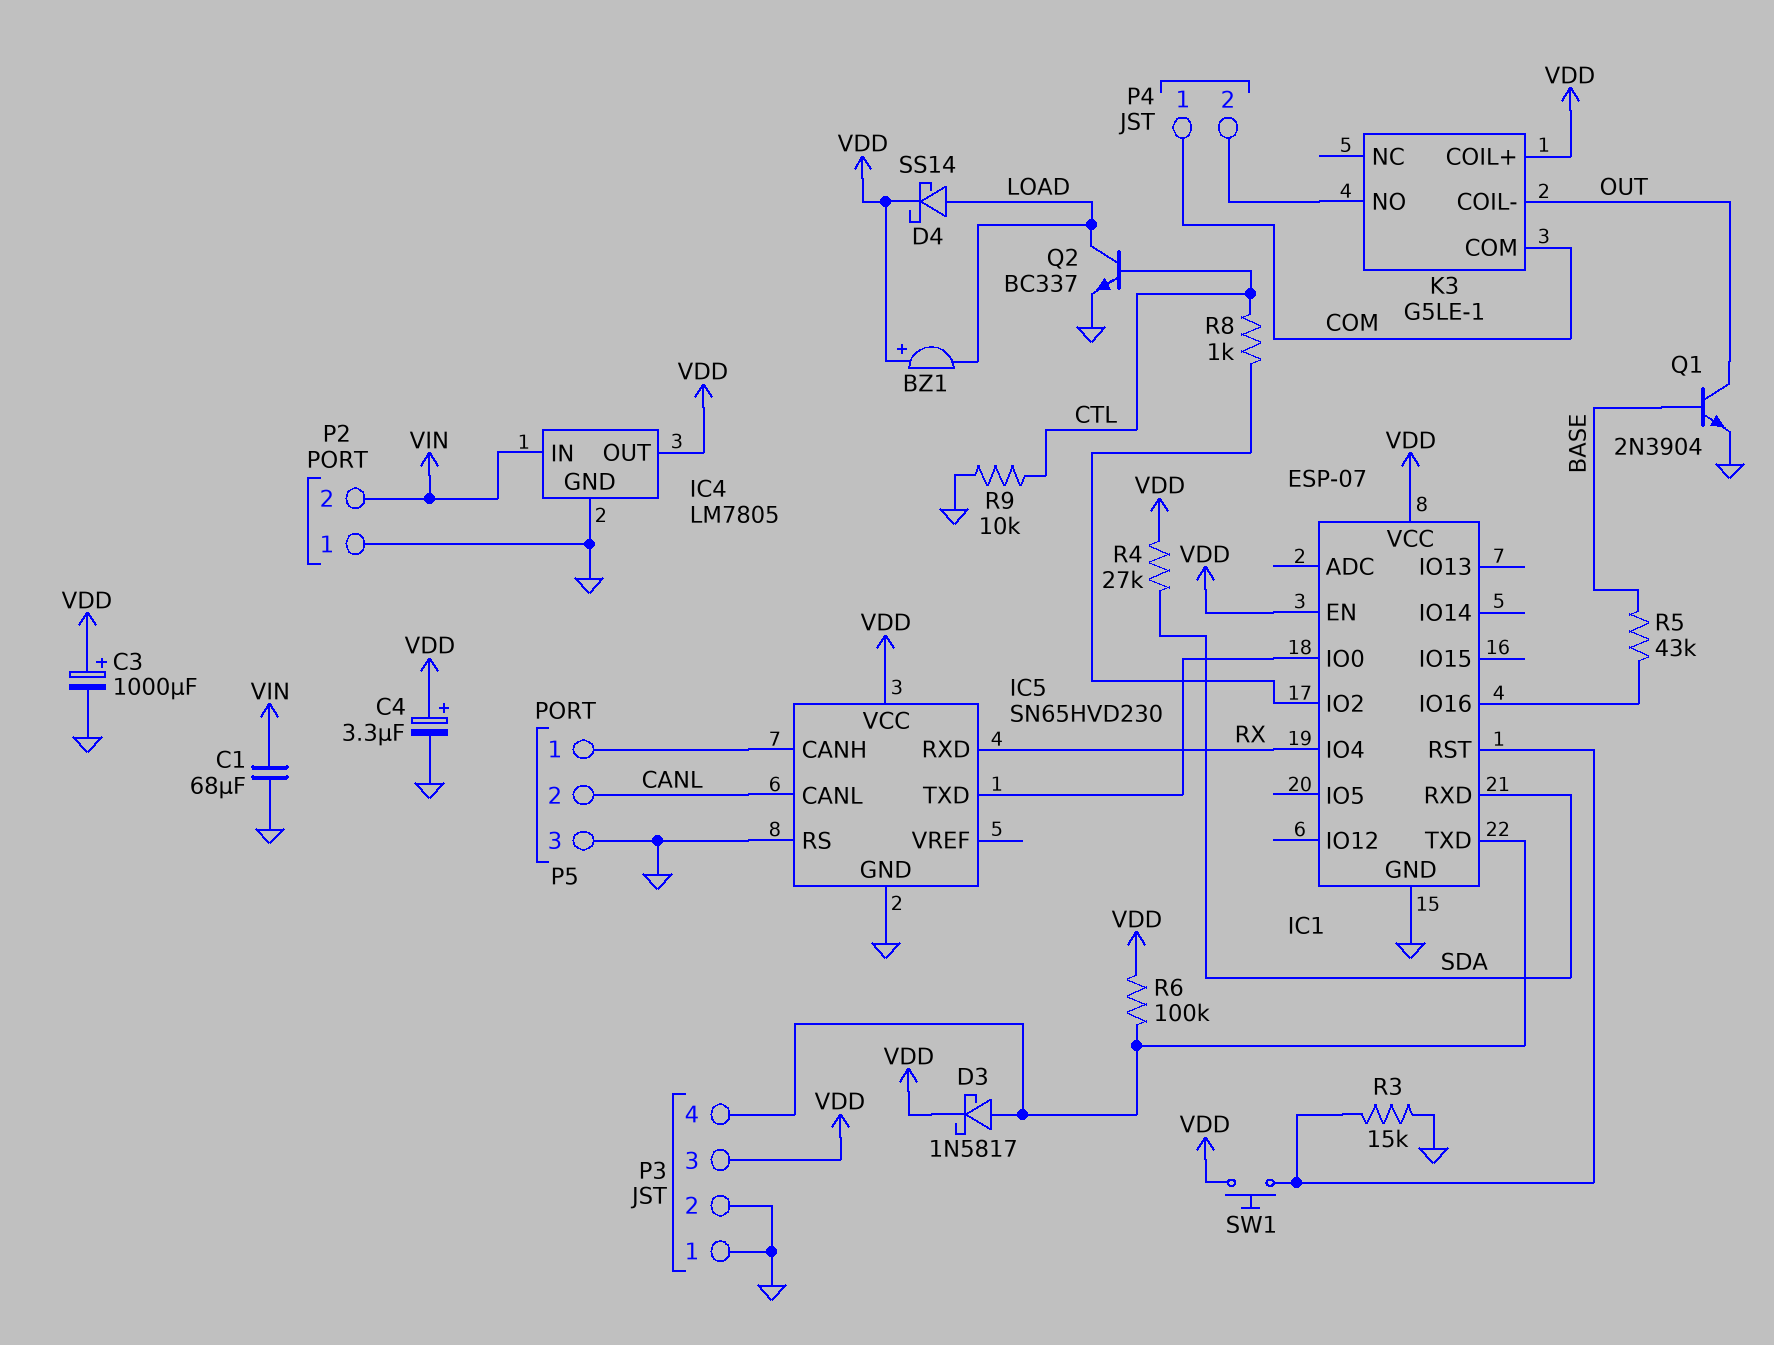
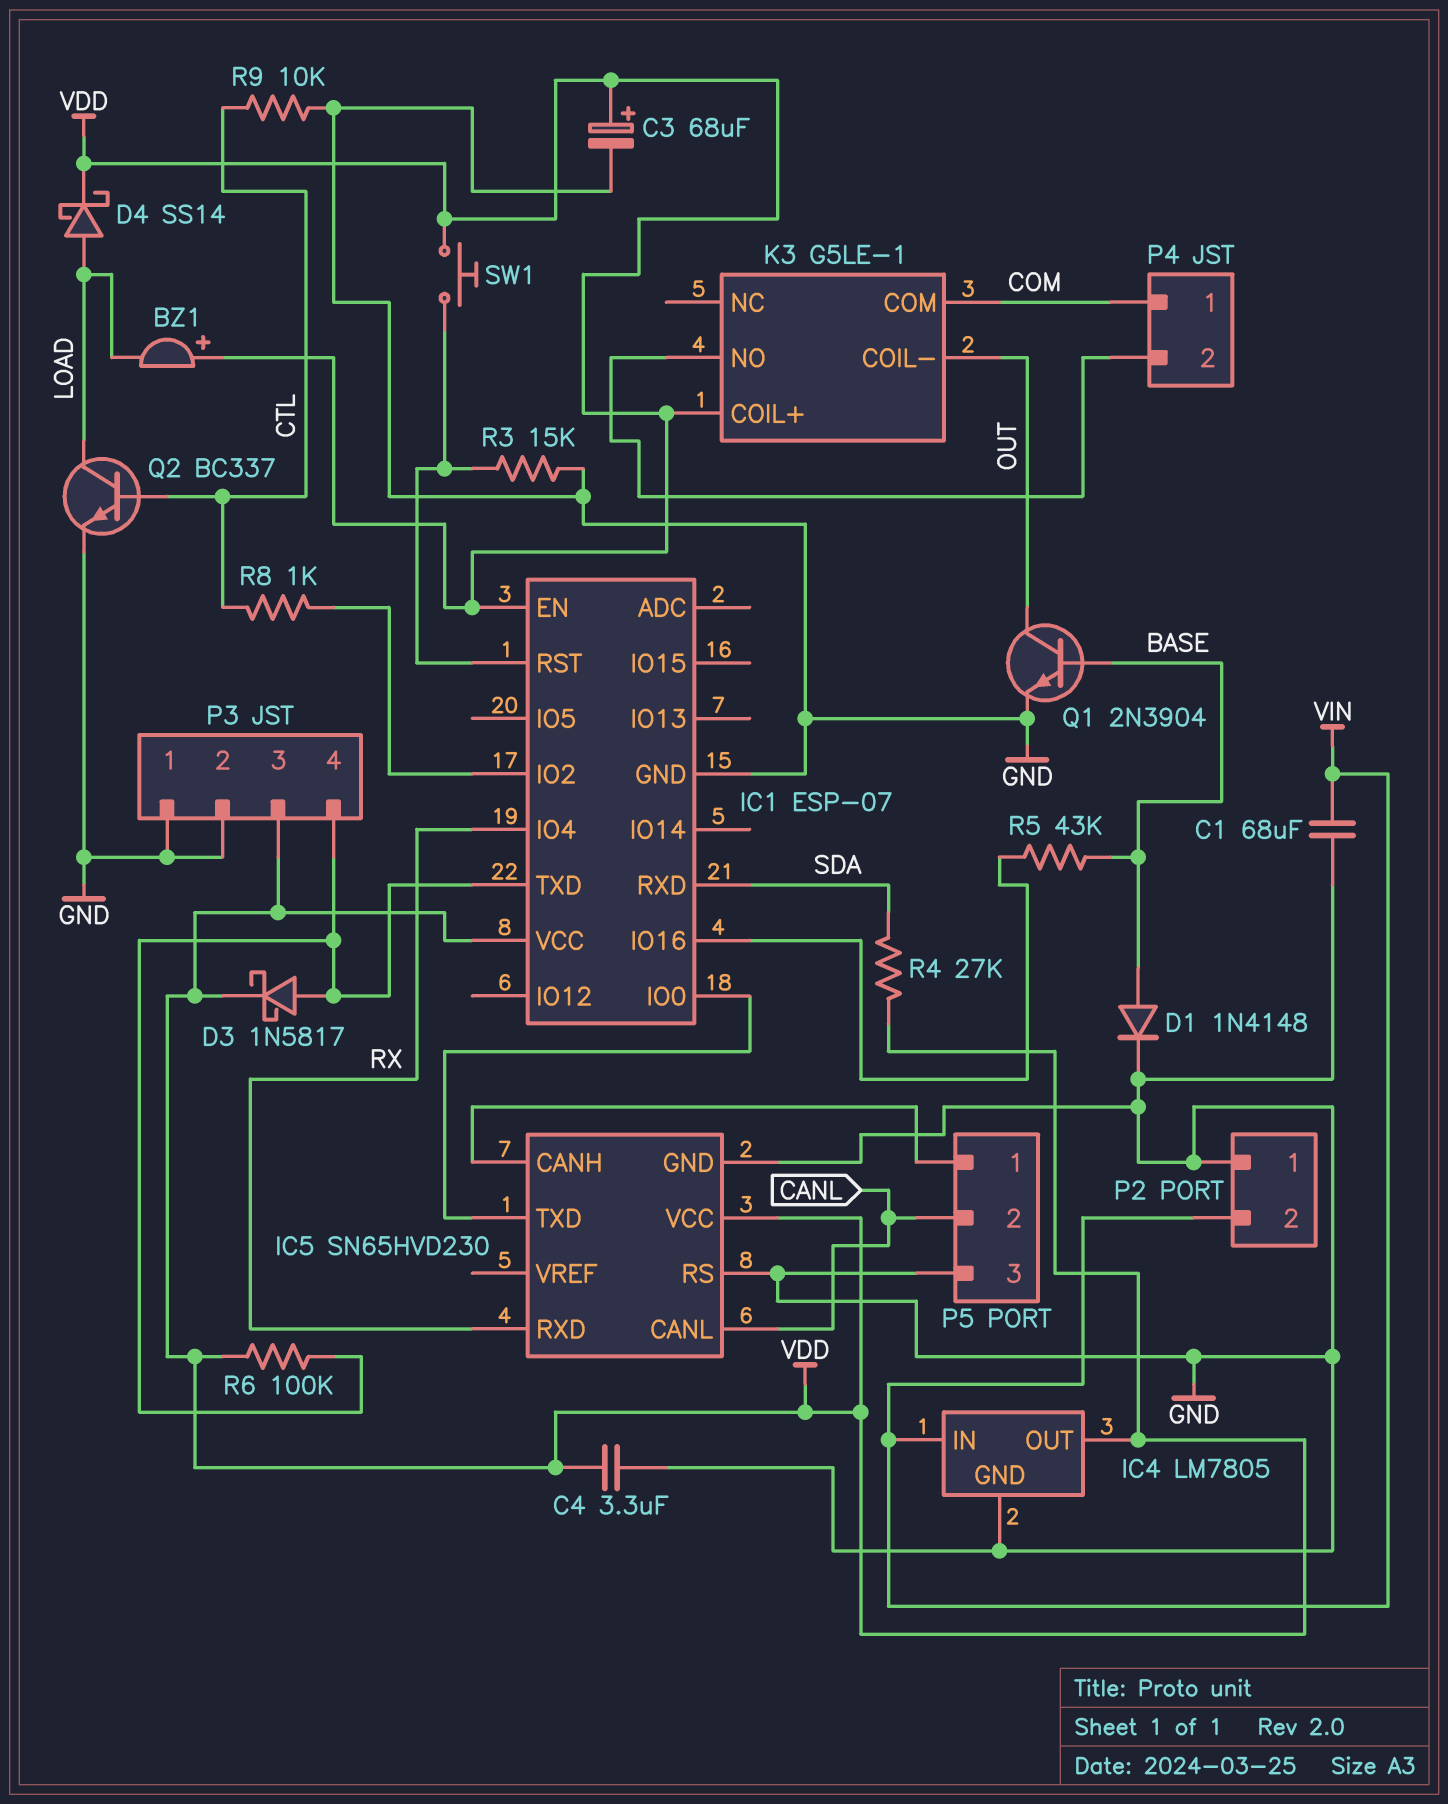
C3: 1000uF (plus VDD, minus GND) -> 68uF (plus VDD, minus GND)
C4: 3.3uF (plus VDD, minus GND) -> 3.3uF (GND, VDD)
D1: none -> diode 1N4148 (A BASE, K GND)

